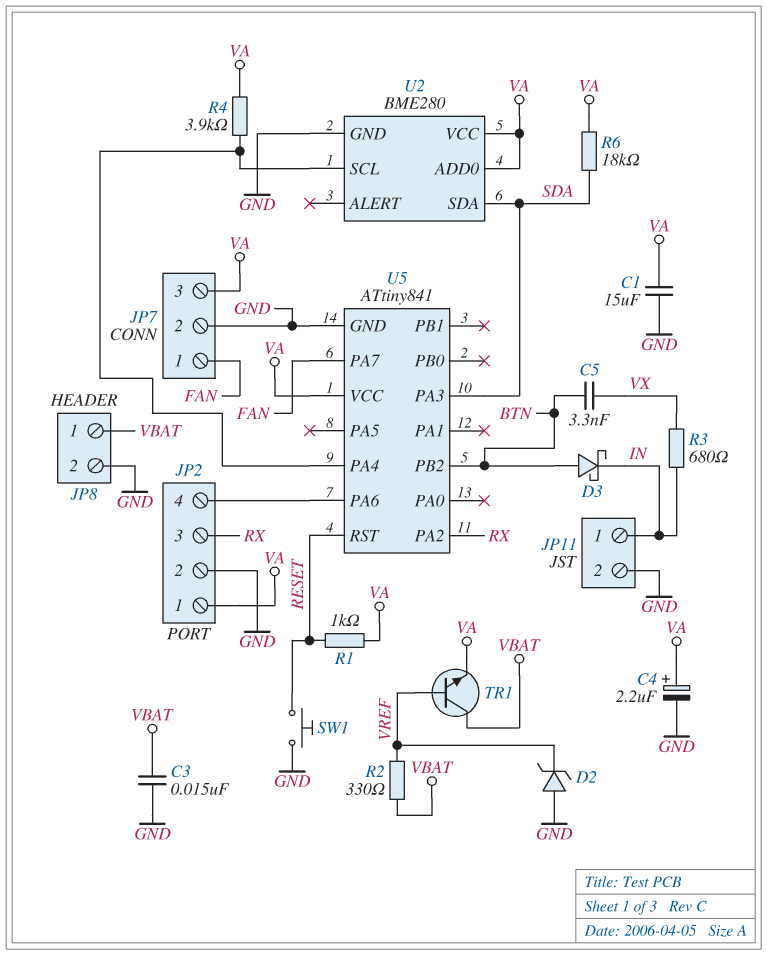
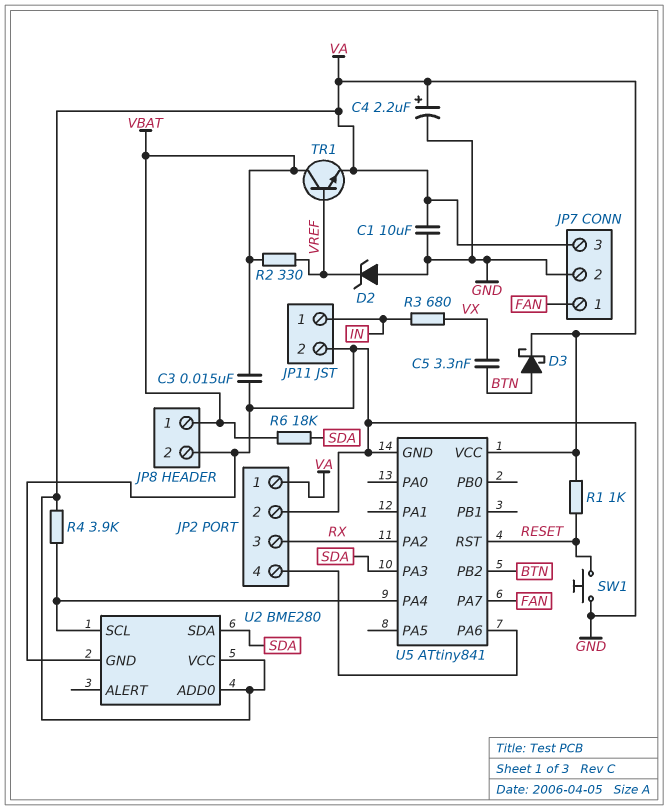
C1: 15uF (GND, VA) -> 10uF (GND, VA)
D3: schottky (A BTN, K IN) -> schottky (A BTN, K VA)
R6: 18k (SDA, VA) -> 18k (SDA, VBAT)

